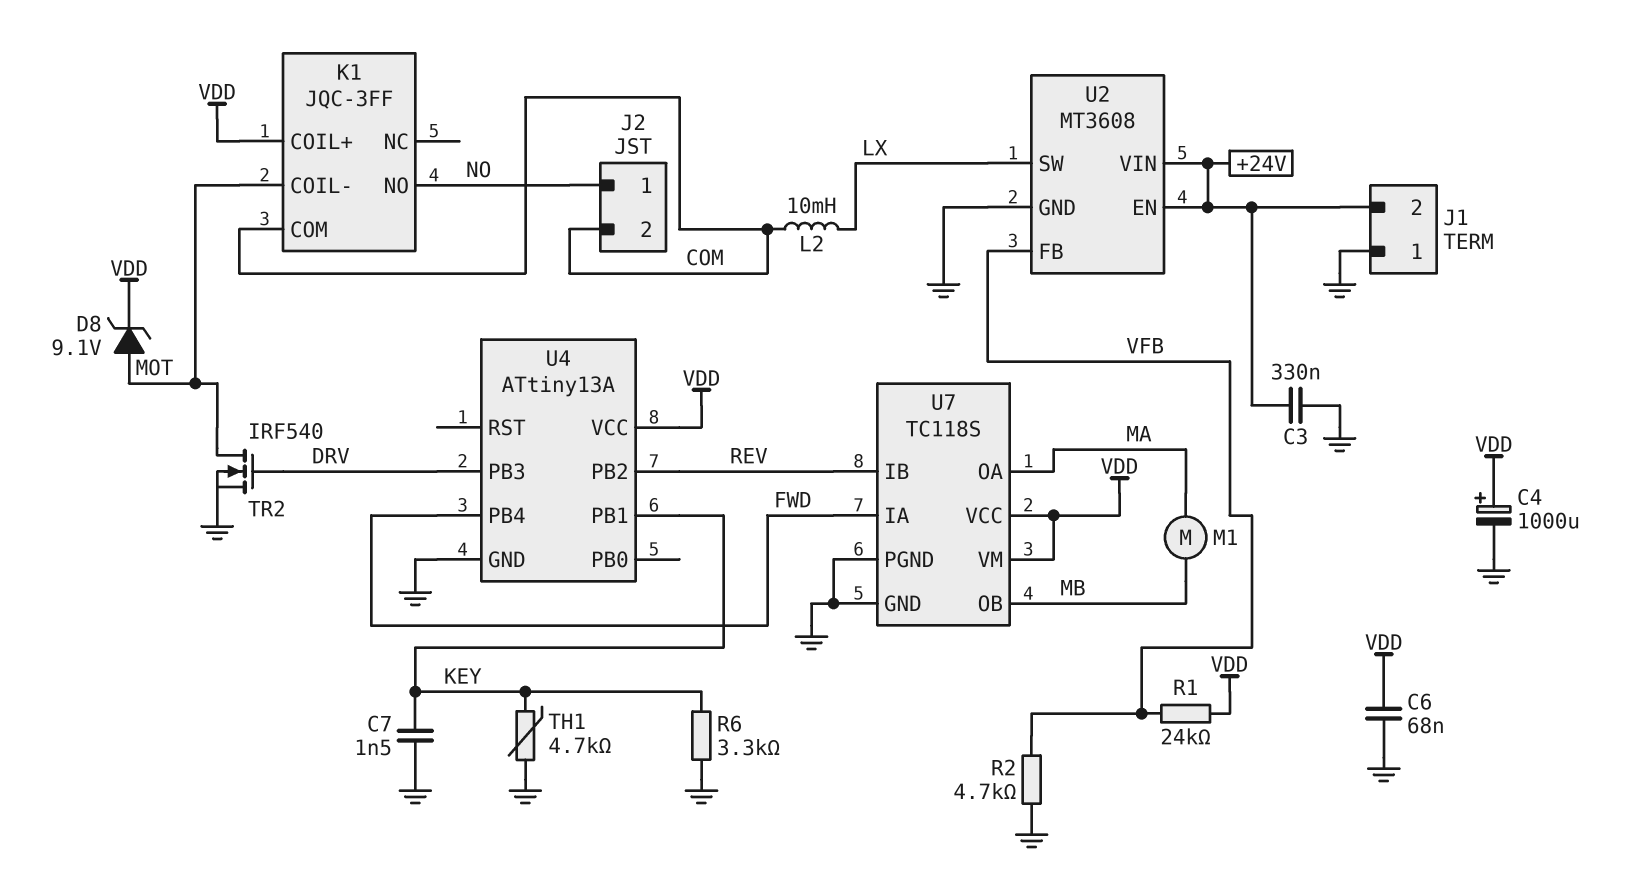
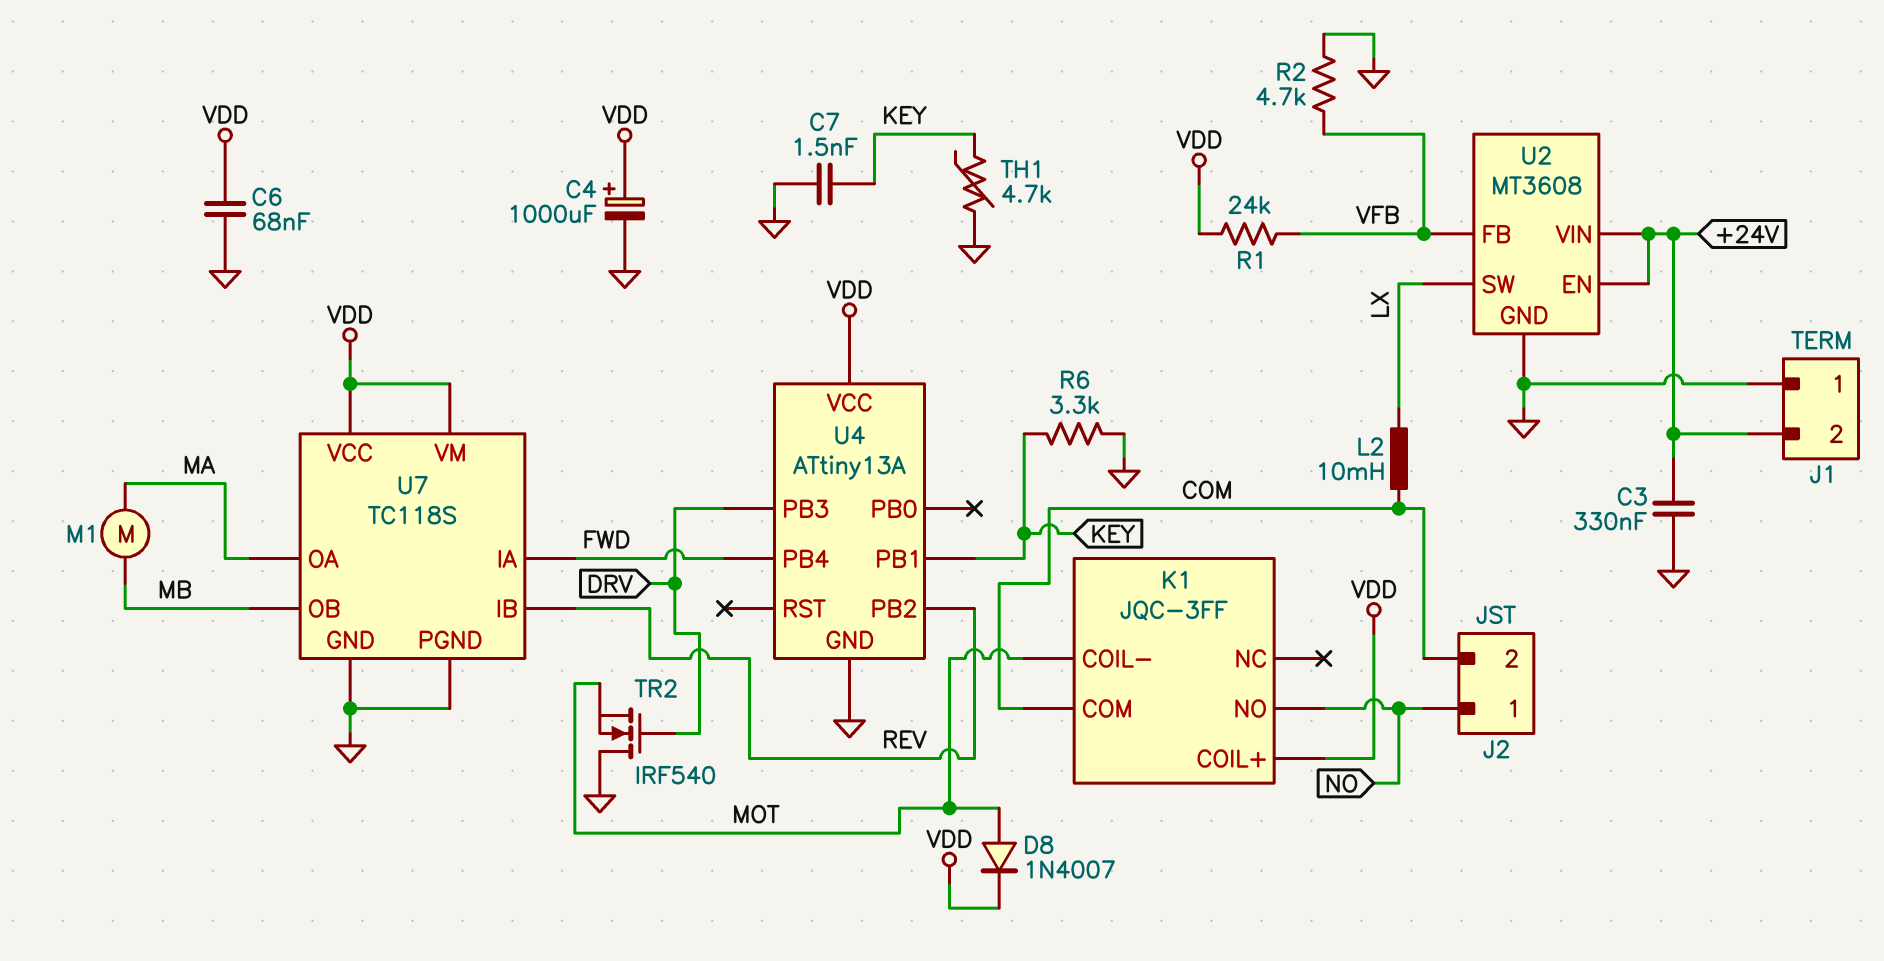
D8: zener 9.1V (A MOT, K VDD) -> diode 1N4007 (A MOT, K VDD)
TR2: NMOS IRF540 (G DRV, D MOT, S GND) -> NMOS IRF540 (G DRV, D GND, S MOT)

